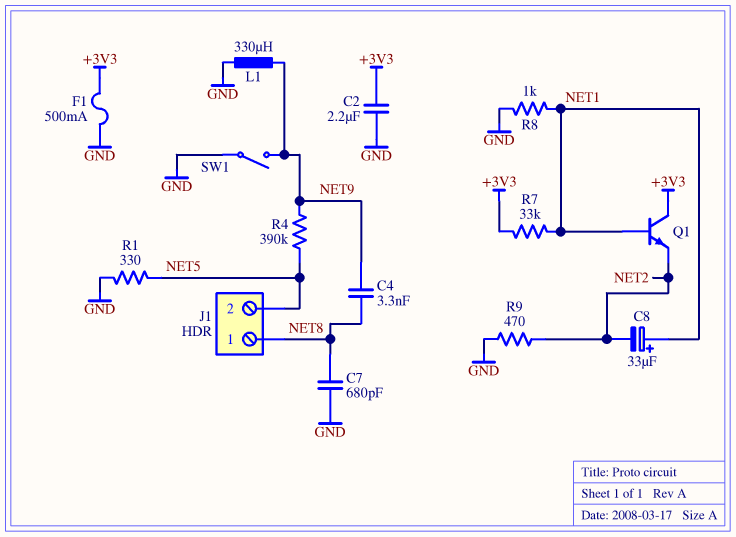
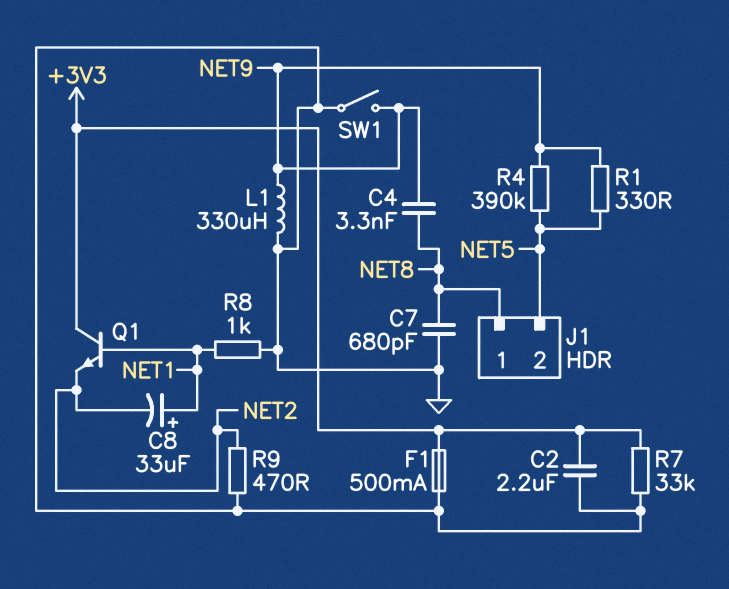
R1: 330 (GND, NET5) -> 330 (NET5, NET9)
R7: 33k (+3V3, NET1) -> 33k (+3V3, GND)

